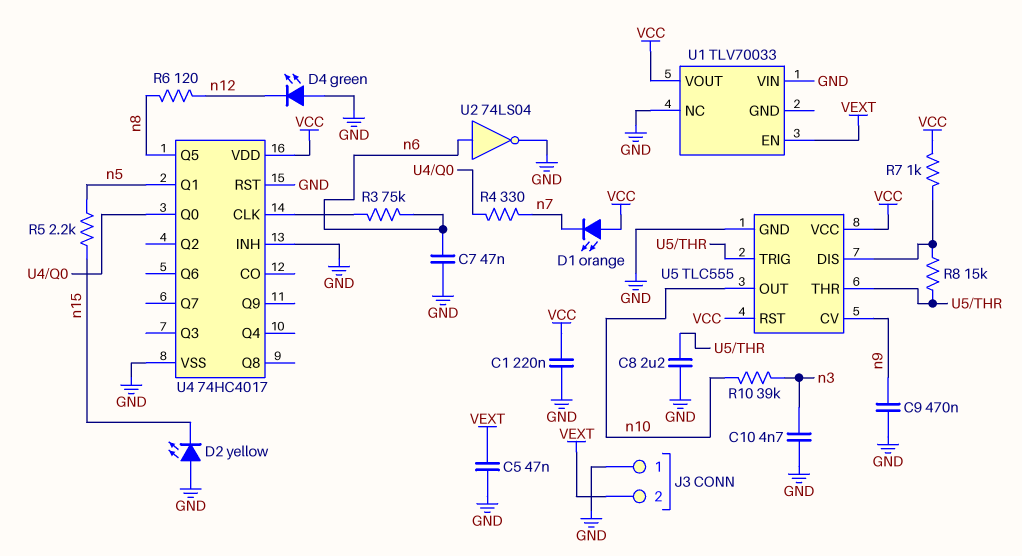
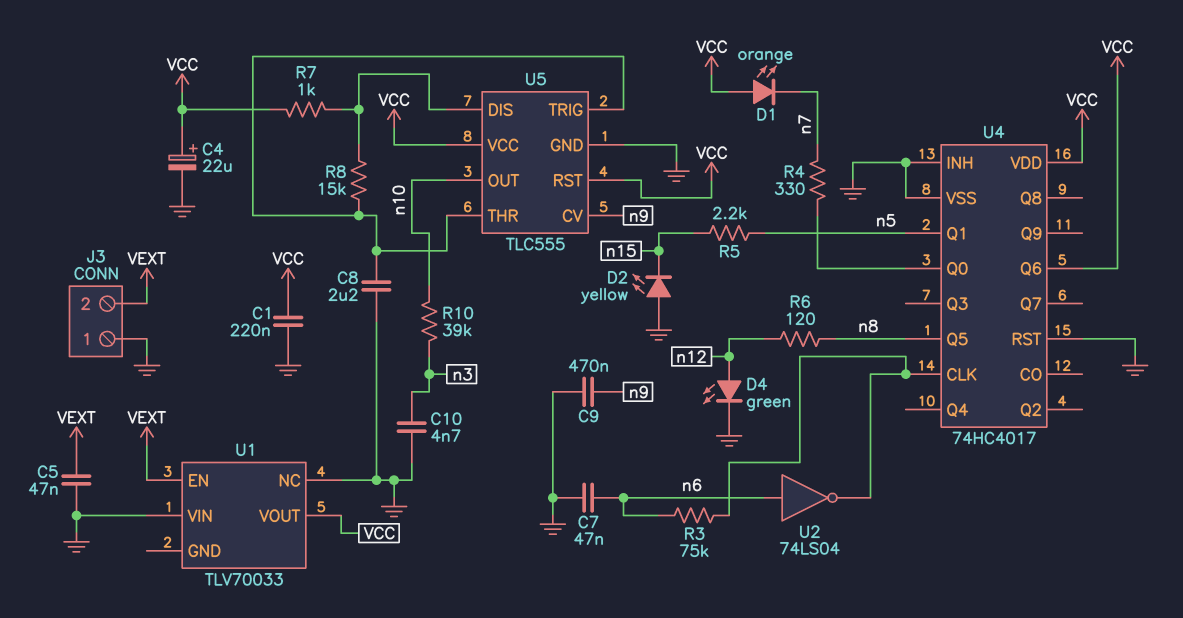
C4: none -> 22uF (plus VCC, minus GND)
D4: LED green (A GND, K n12) -> LED green (A n12, K GND)
U2: NOT 74LS04 (in n6, out GND) -> NOT 74LS04 (in n6, out U4/CLK)
U4 pin Q6: none -> VCC

